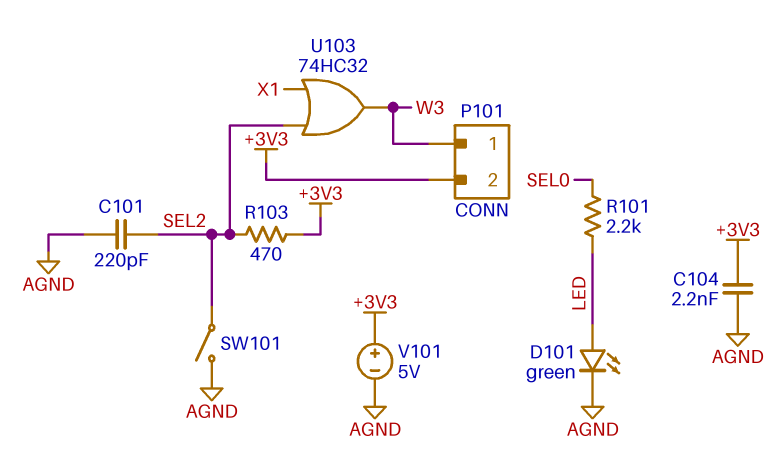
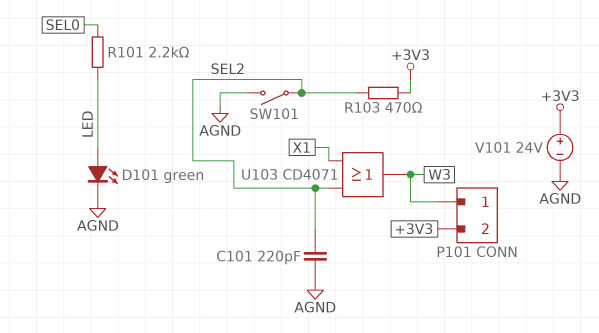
C104: 2.2nF (+3V3, AGND) -> none
U103: OR 74HC32 (in SEL2, in X1, out W3) -> OR CD4071 (in SEL2, in X1, out W3)
V101: 5V (plus +3V3, minus AGND) -> 24V (plus +3V3, minus AGND)

